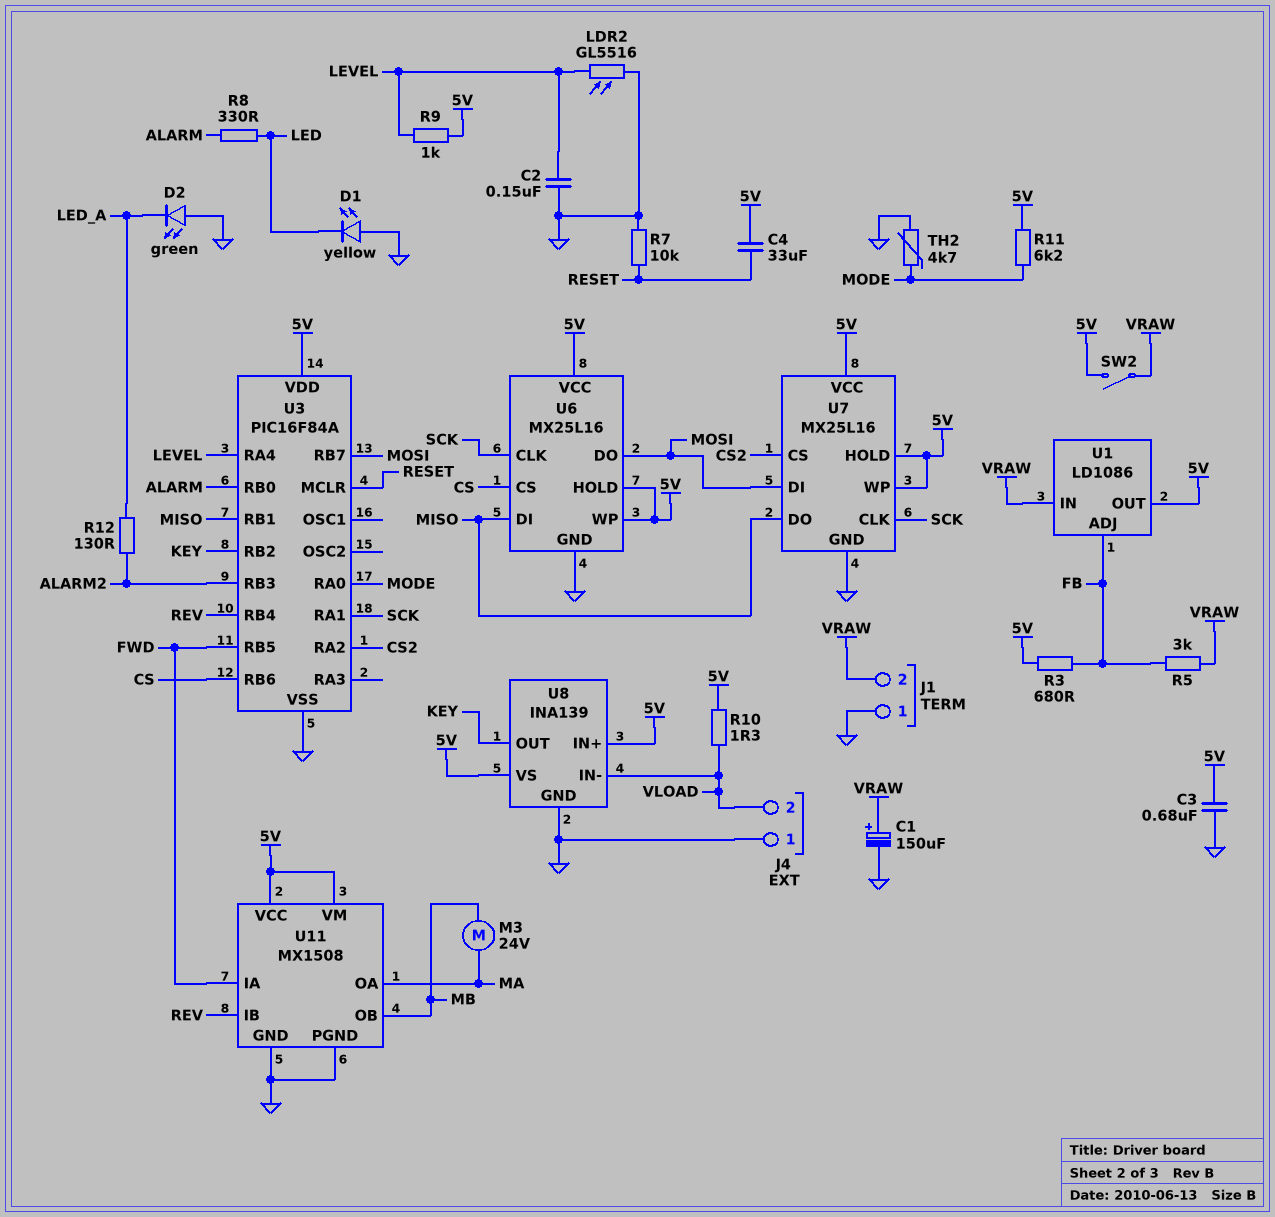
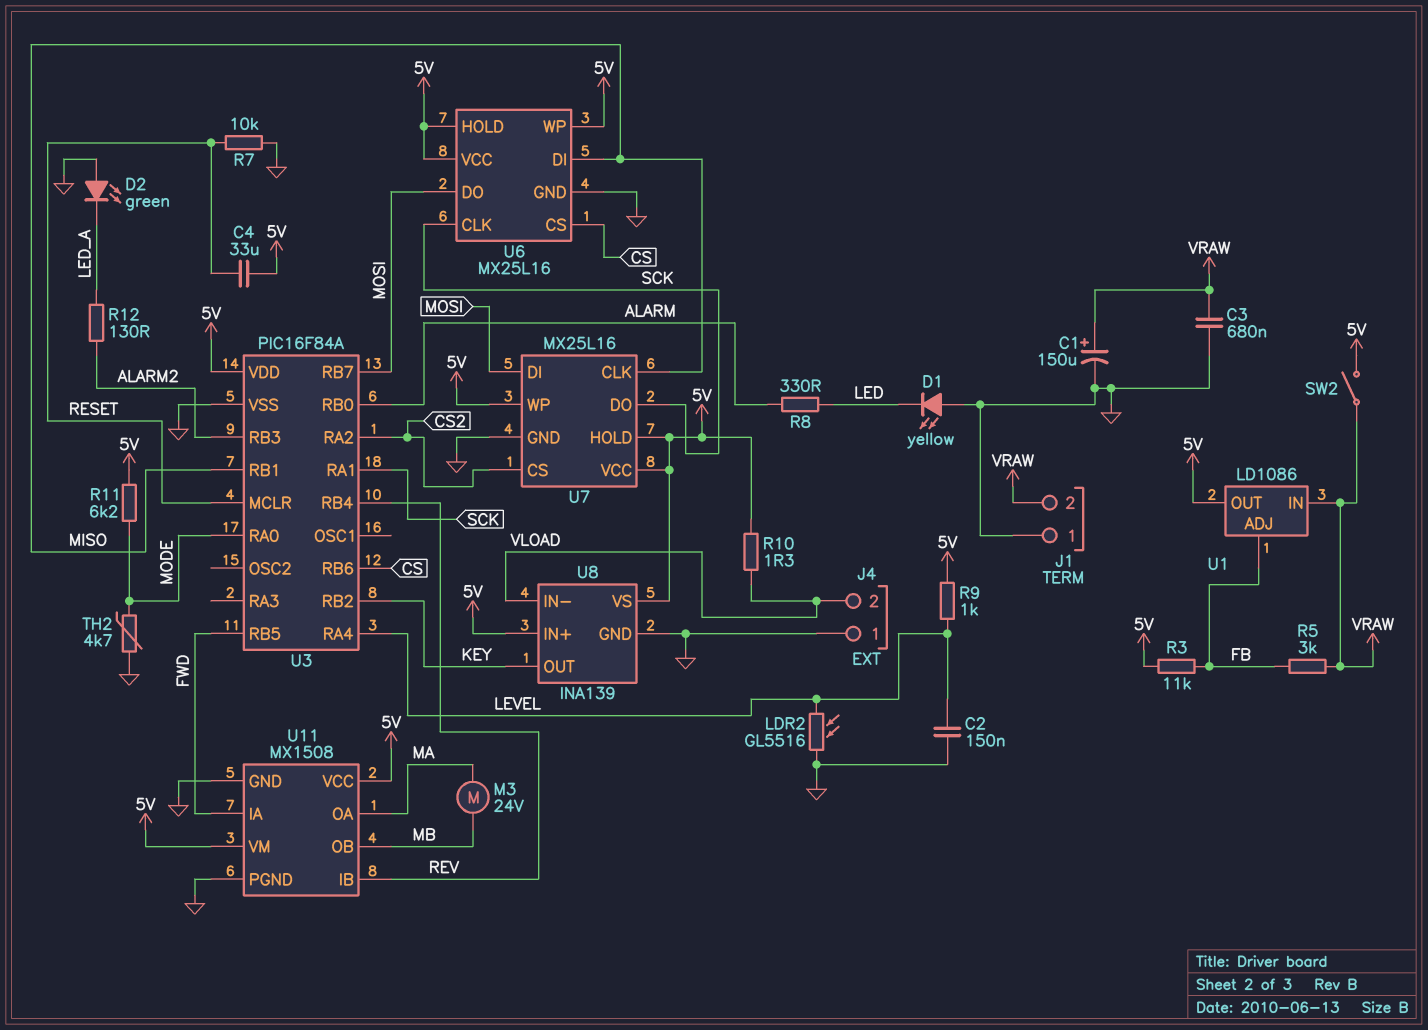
C3: 680nF (5V, GND) -> 680nF (GND, VRAW)
R3: 680 (5V, FB) -> 11k (5V, FB)
U7 pin CLK: SCK -> MISO
U7 pin DO: MISO -> SCK

